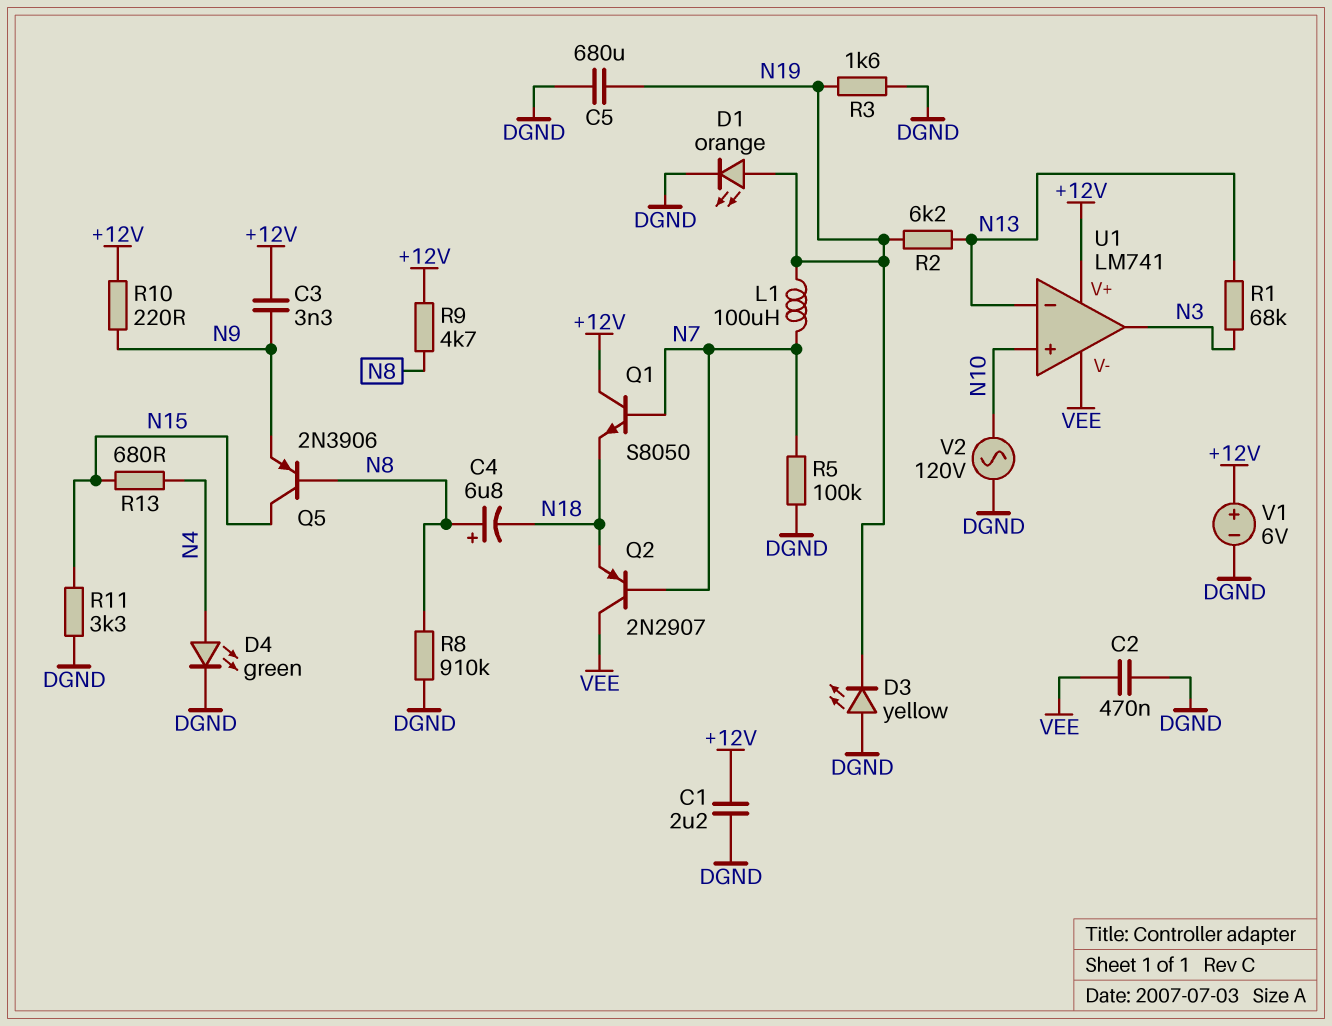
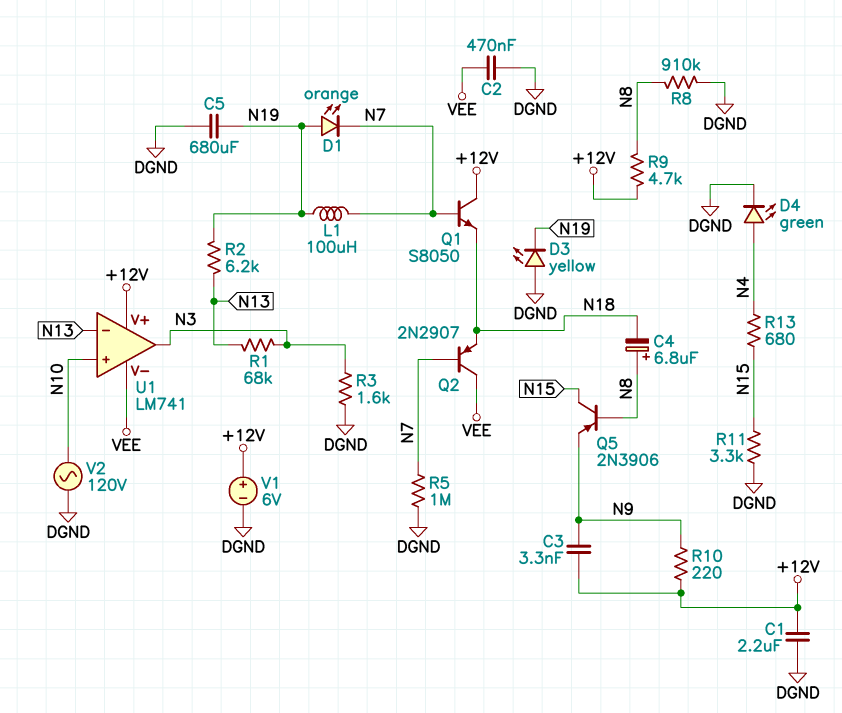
D1: LED orange (A N19, K DGND) -> LED orange (A N19, K N7)
R3: 1.6k (DGND, N19) -> 1.6k (DGND, N3)
R5: 100k (DGND, N7) -> 1M (DGND, N7)

